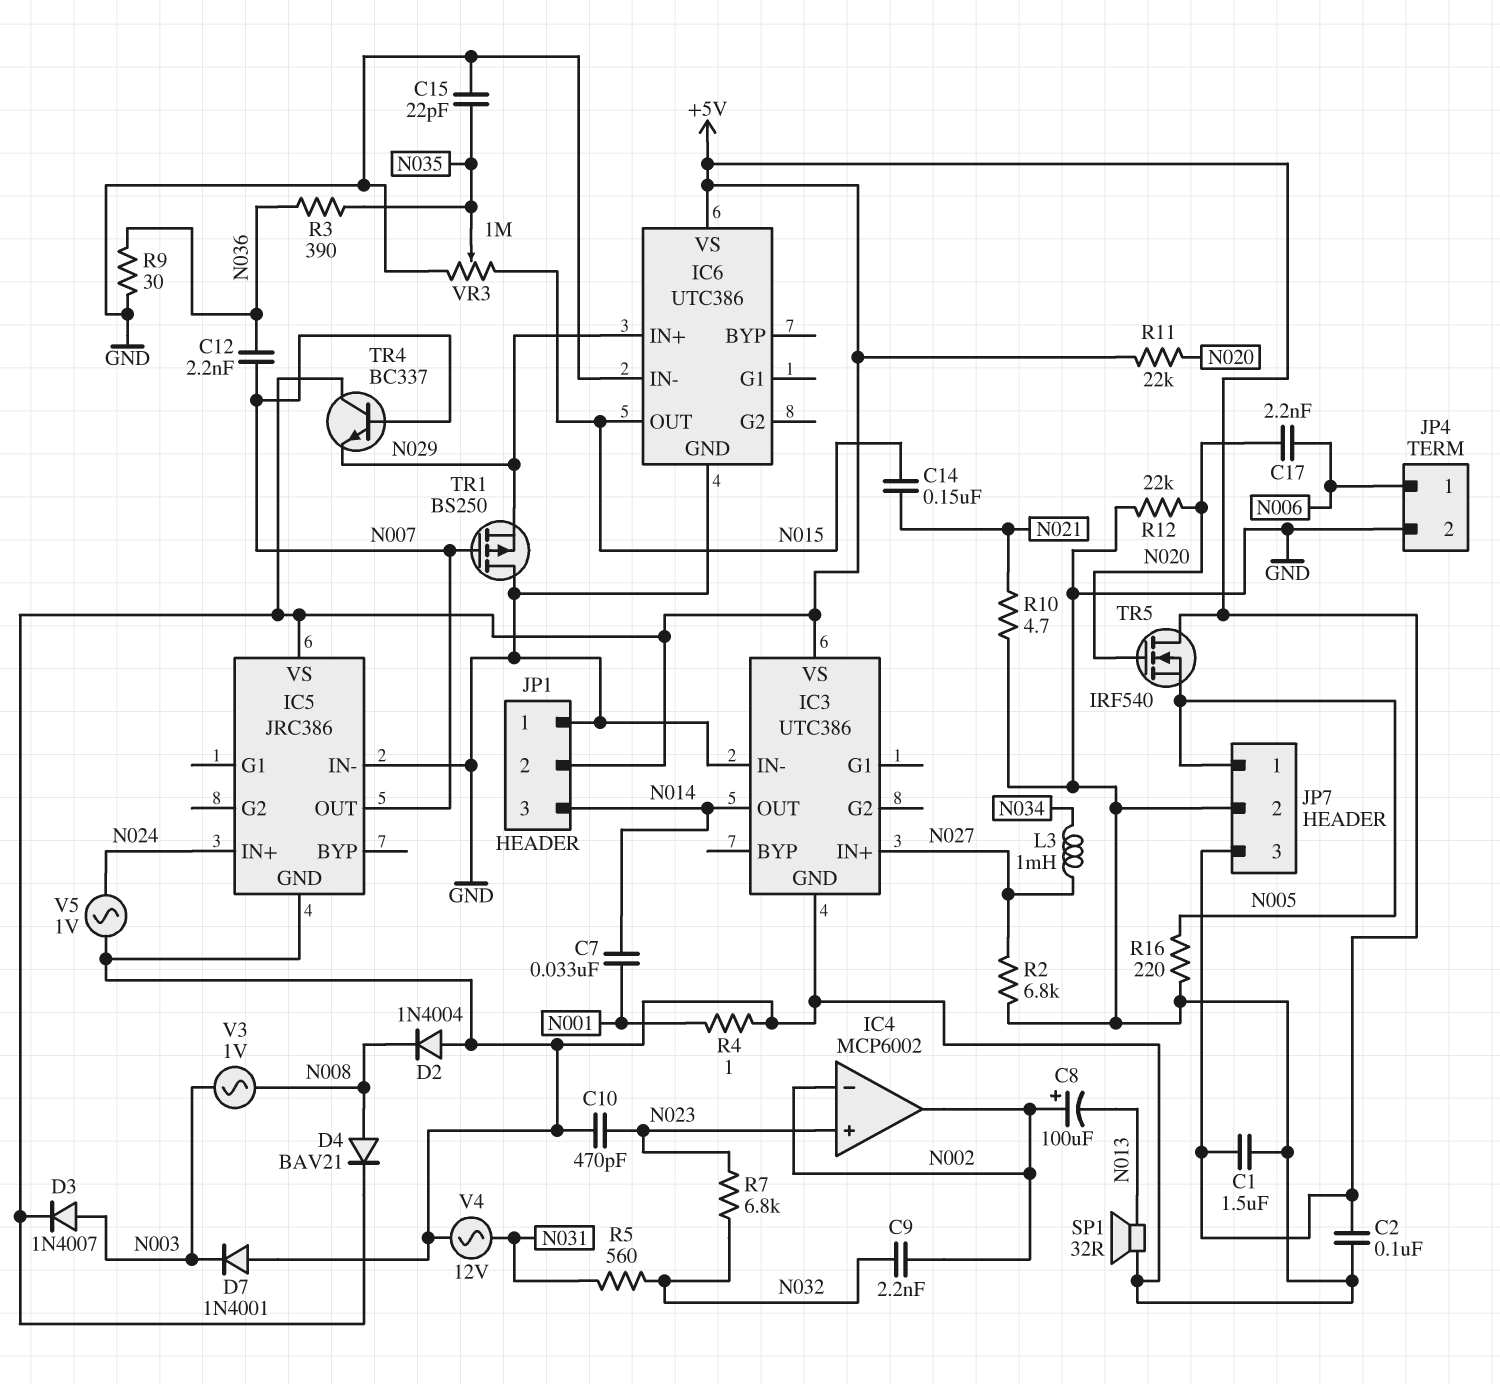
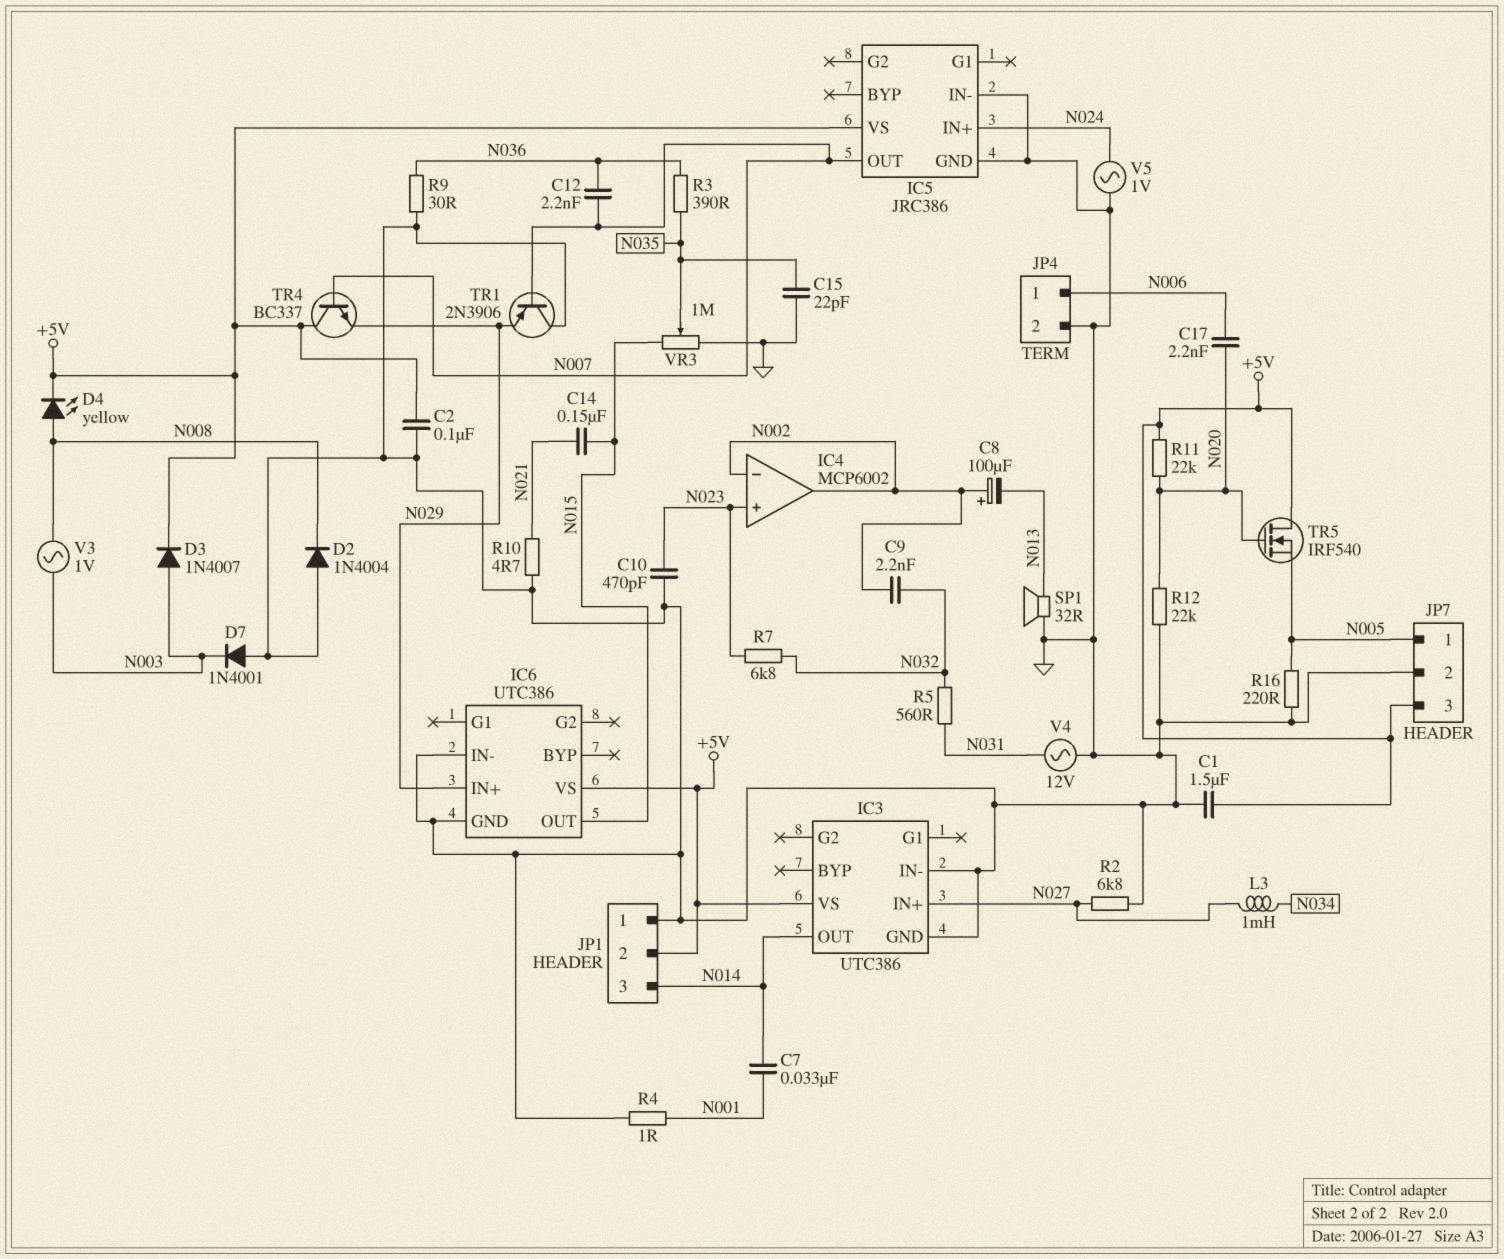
D4: diode BAV21 (A N008, K +5V) -> LED yellow (A N008, K +5V)
TR1: PMOS BS250 (G N007, D GND, S N029) -> PNP 2N3906 (B N007, C GND, E N029)

